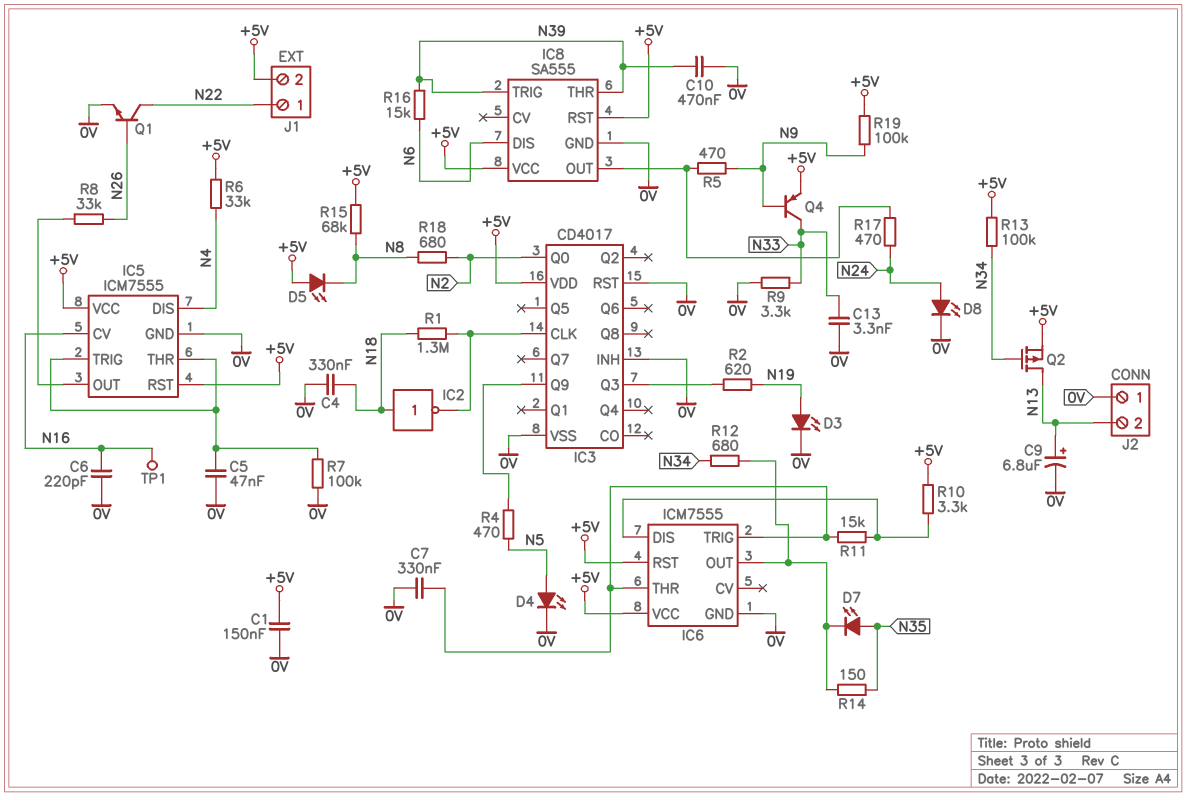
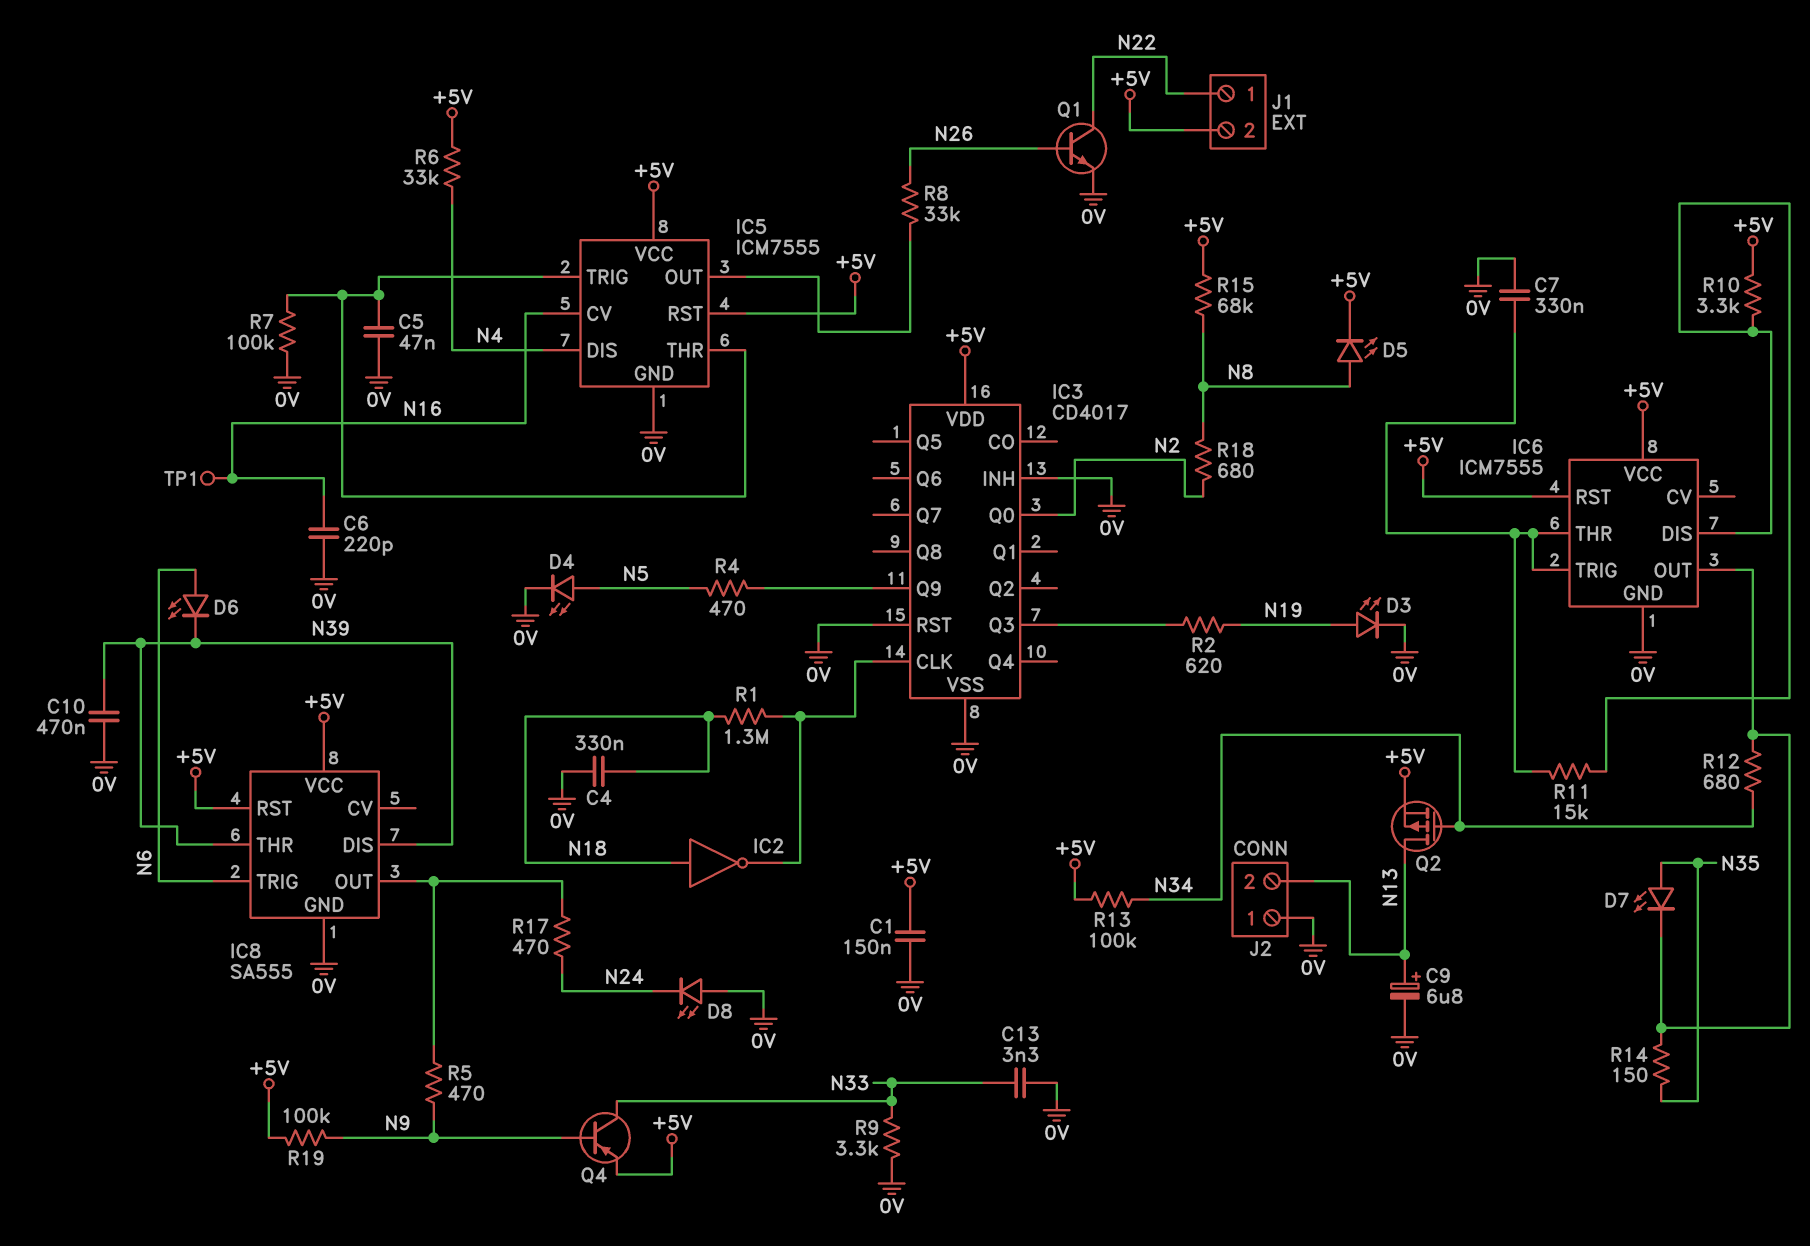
D5: LED (A +5V, K N8) -> LED (A N8, K +5V)
D6: none -> LED (A N6, K N39)
D8: LED (A N24, K 0V) -> LED (A 0V, K N24)
IC8 pin DIS: N6 -> N39
IC8 pin TRIG: N39 -> N6
R16: 15k (N6, N39) -> none

